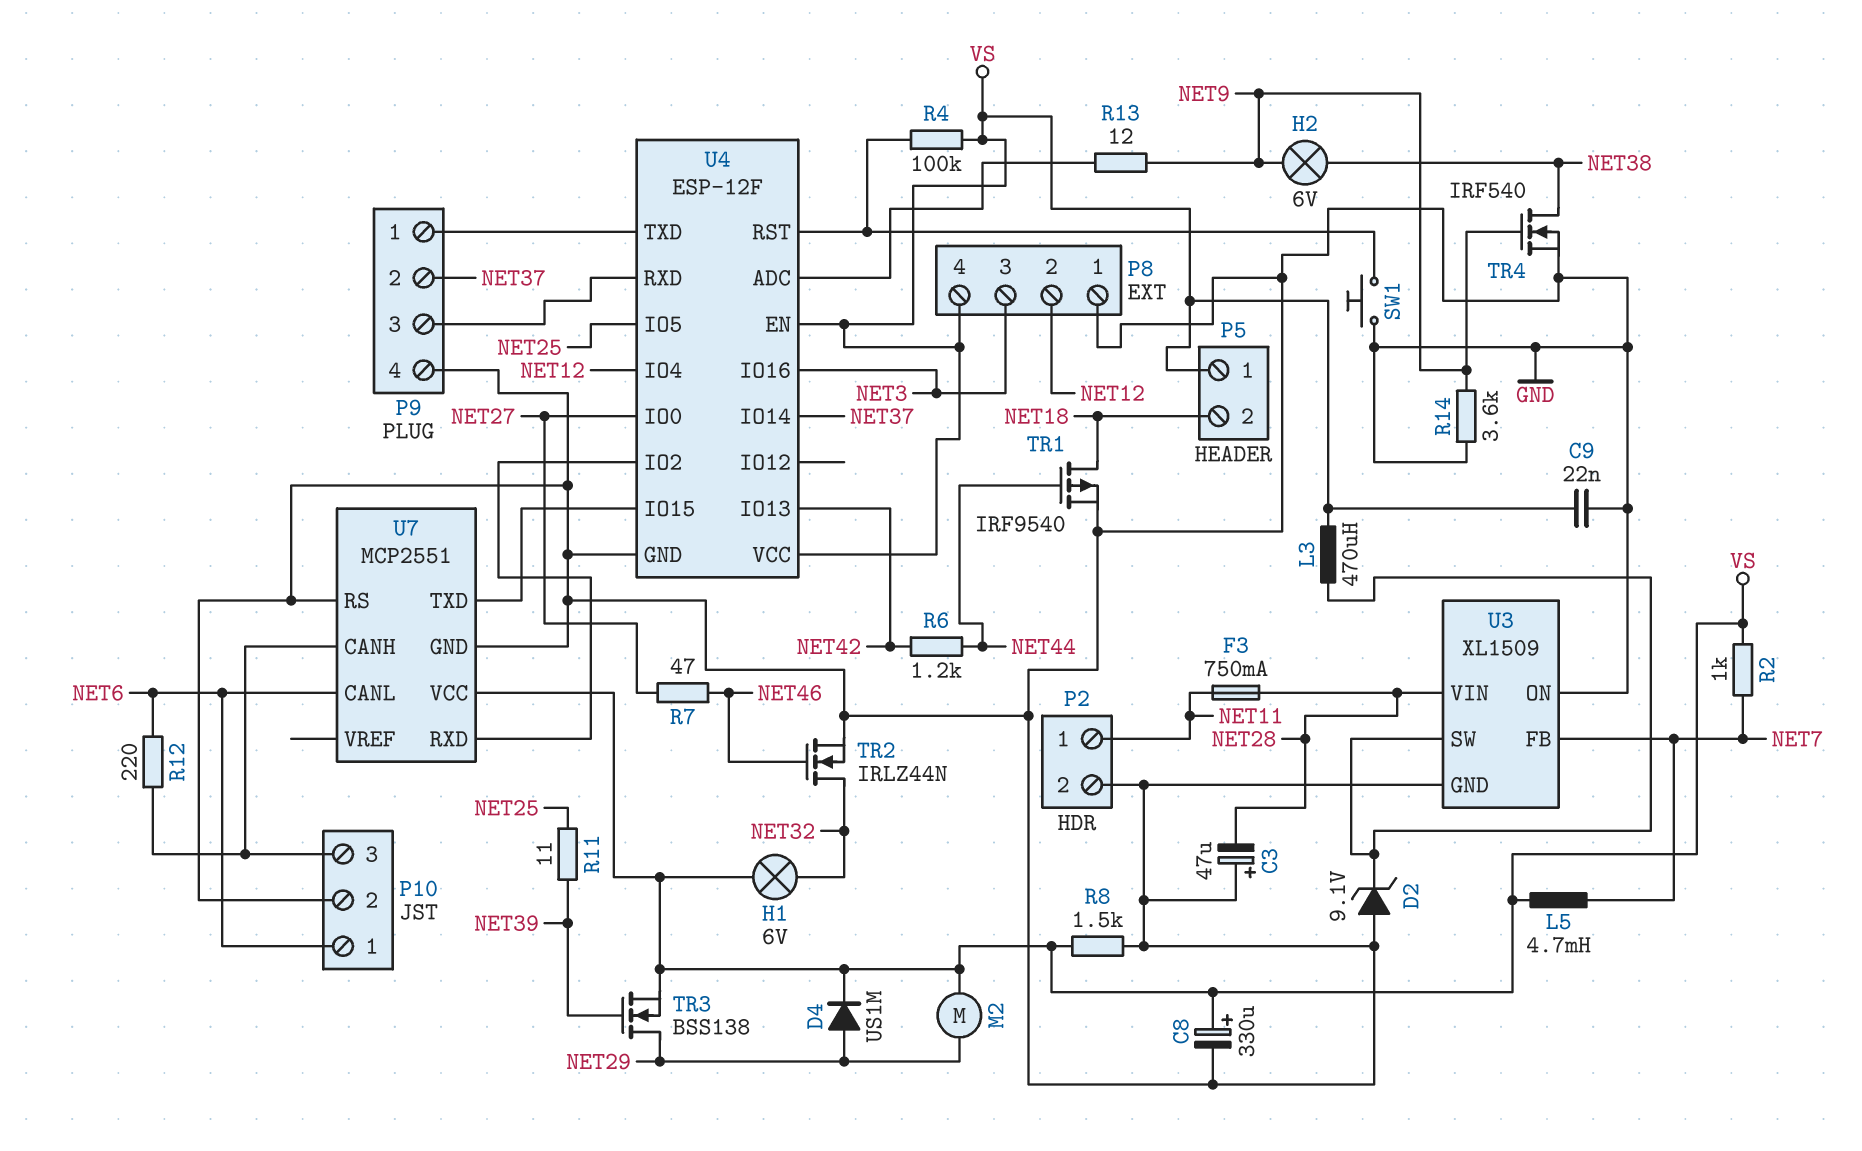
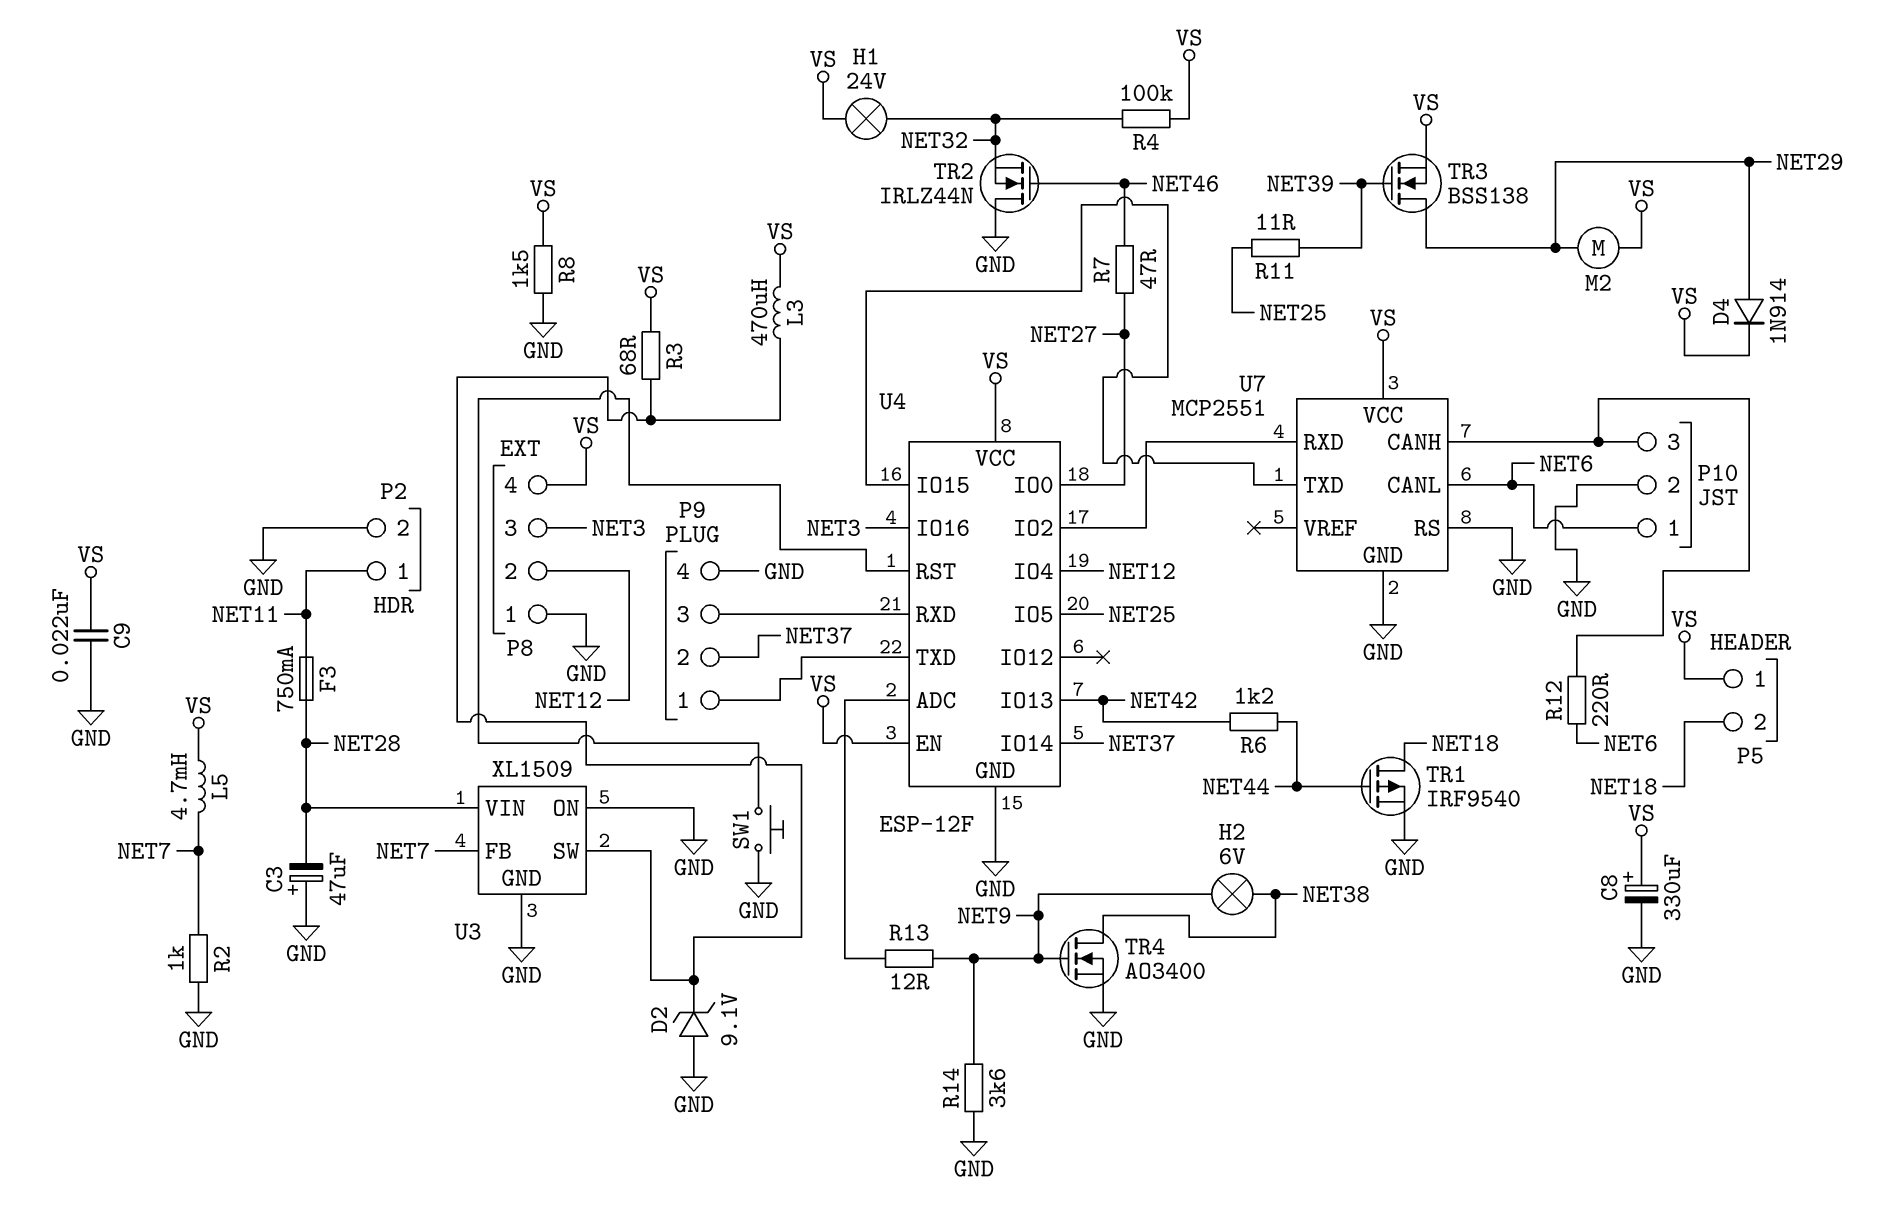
D4: diode US1M (A NET29, K VS) -> diode 1N914 (A NET29, K VS)
H1: lamp 6V (NET32, VS) -> lamp 24V (NET32, VS)
R2: 1k (NET7, VS) -> 1k (GND, NET7)
R3: none -> 68 (U3/SW, VS)
R4: 100k (U4/RST, VS) -> 100k (NET32, VS)
TR2: NMOS IRLZ44N (G NET46, D NET32, S GND) -> NMOS IRLZ44N (G NET46, D GND, S NET32)
TR4: NMOS IRF540 (G NET9, D NET38, S GND) -> NMOS AO3400 (G NET9, D NET38, S GND)

